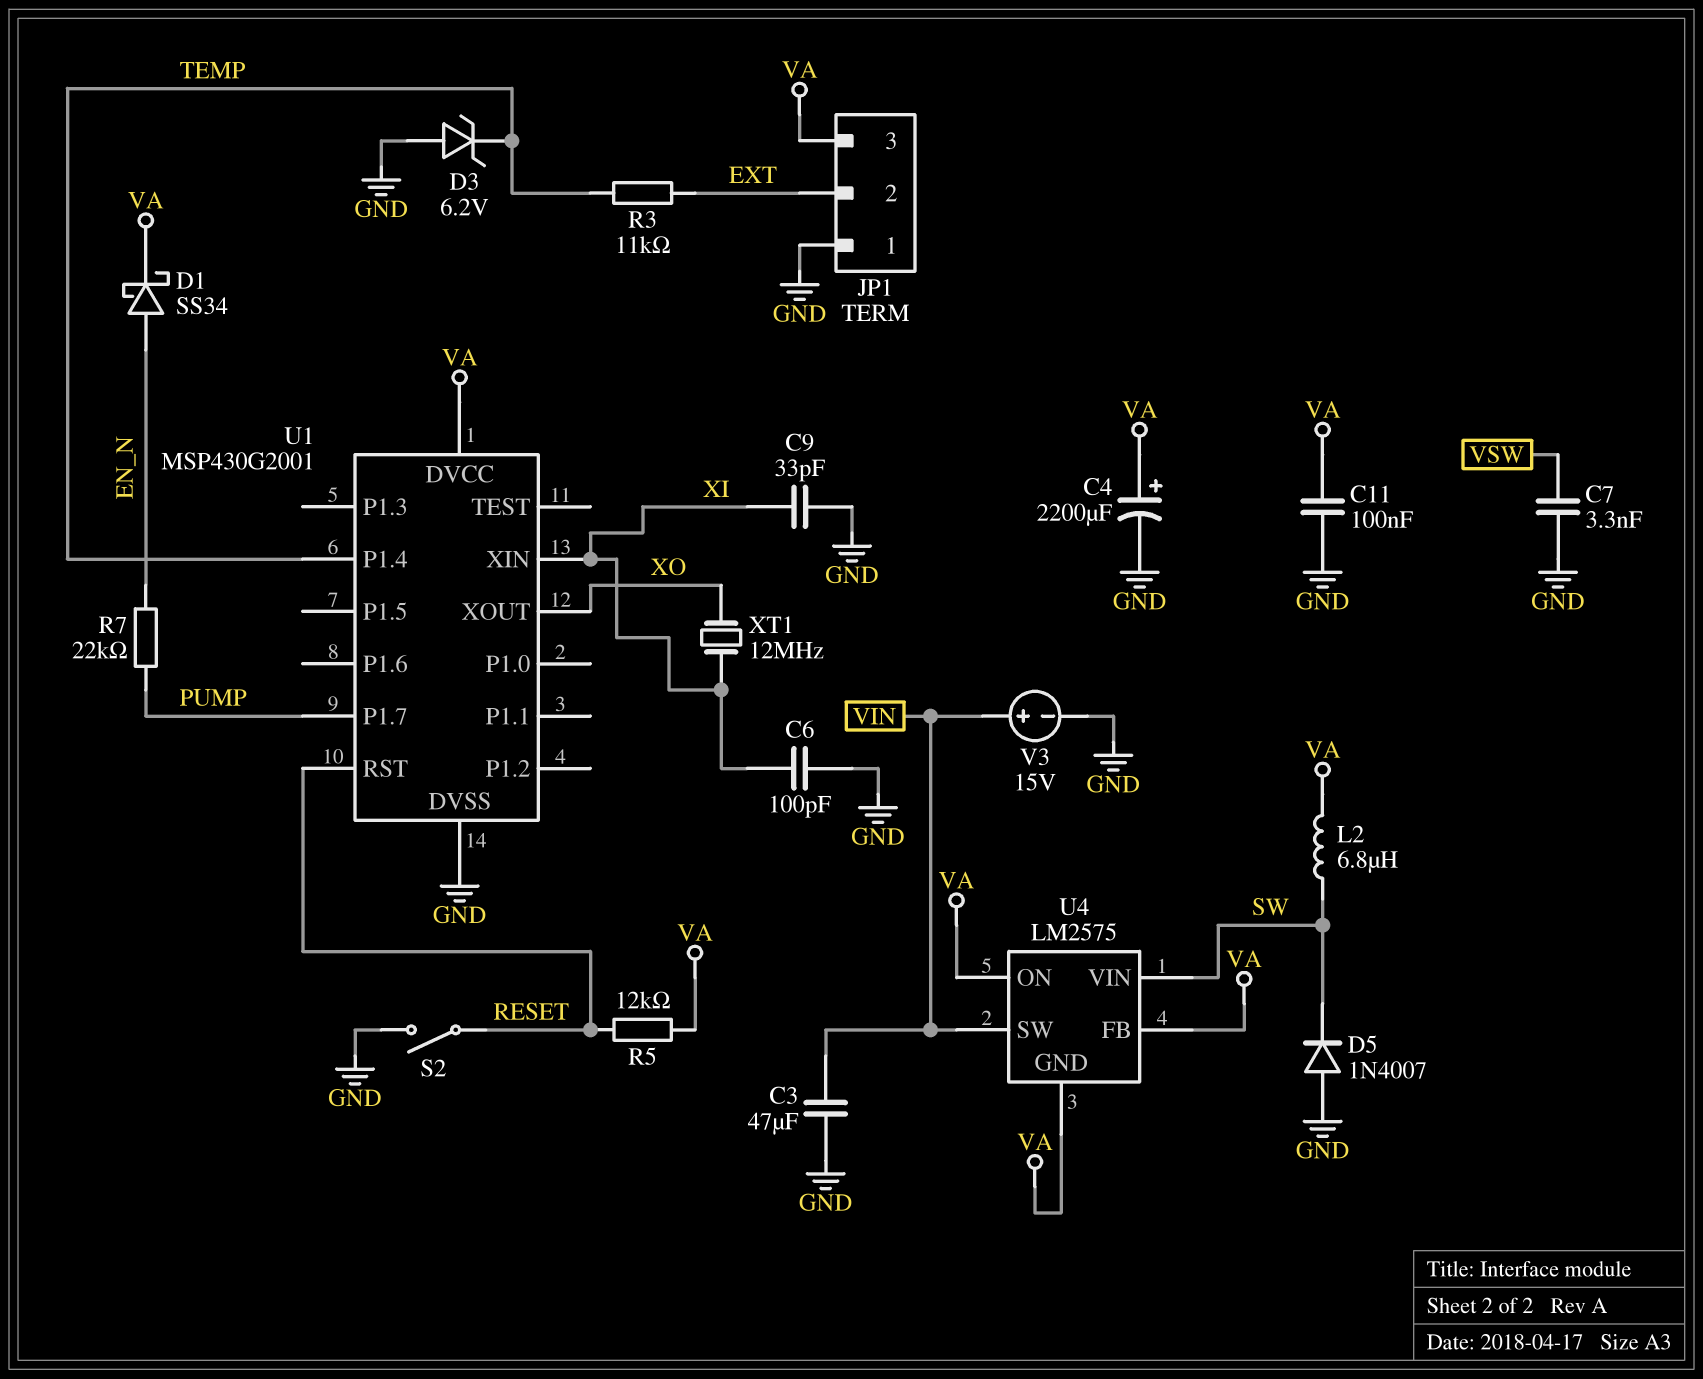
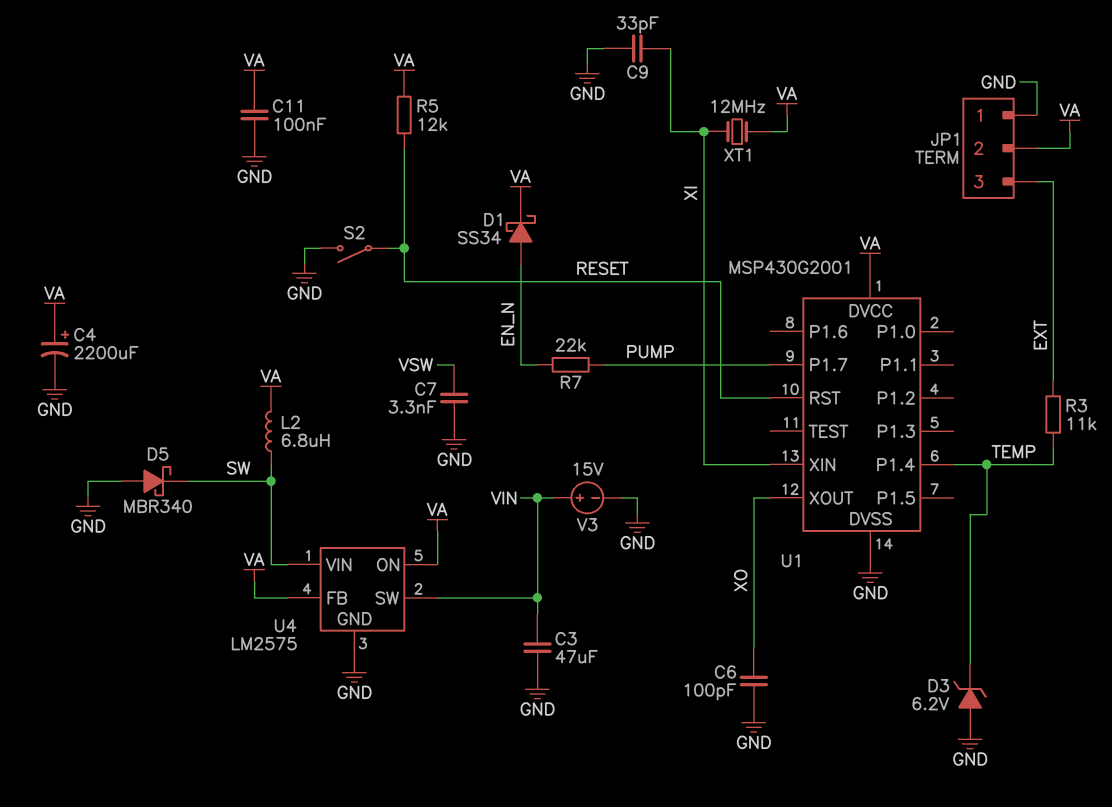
C6: 100pF (GND, XI) -> 100pF (GND, XO)
D5: diode 1N4007 (A GND, K SW) -> schottky MBR340 (A GND, K SW)
JP1 pin 2: EXT -> VA
JP1 pin 3: VA -> EXT
U4 pin GND: VA -> GND
XT1: 12MHz (XI, XO) -> 12MHz (VA, XI)

